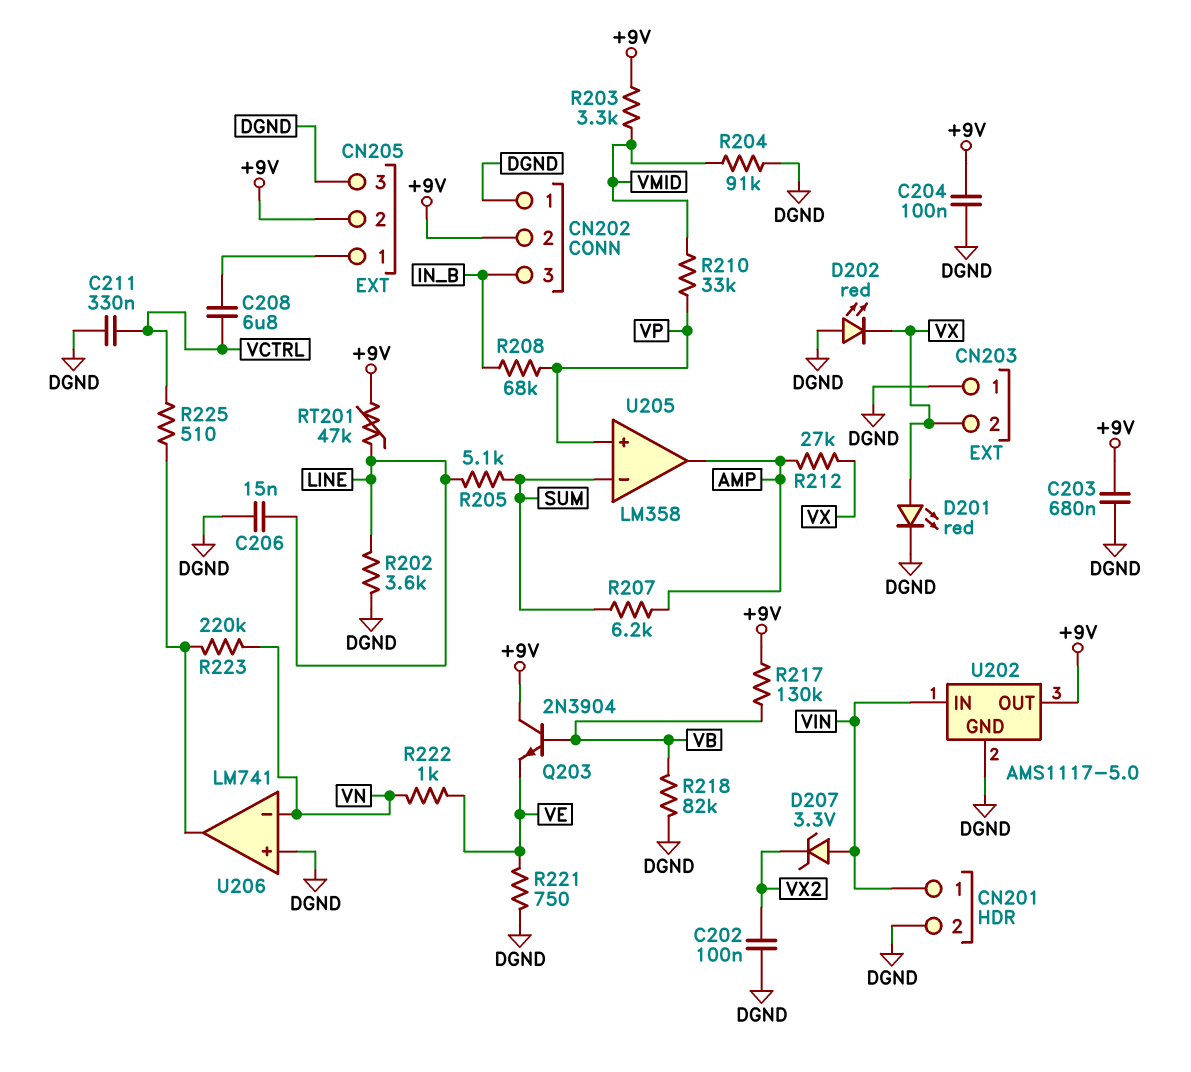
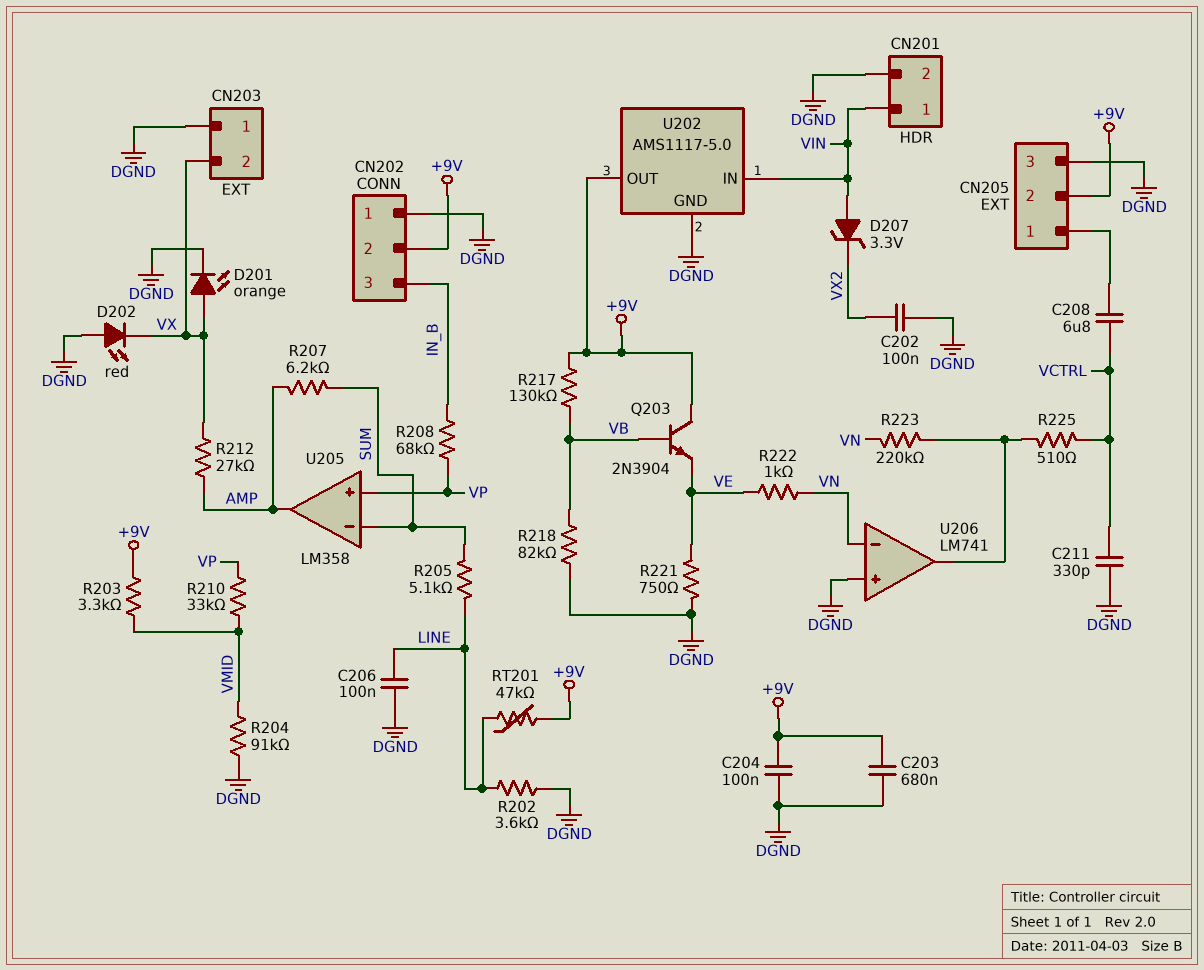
C206: 15nF (DGND, LINE) -> 100nF (DGND, LINE)
C211: 330nF (DGND, VCTRL) -> 330pF (DGND, VCTRL)
D201: LED red (A VX, K DGND) -> LED orange (A VX, K DGND)

